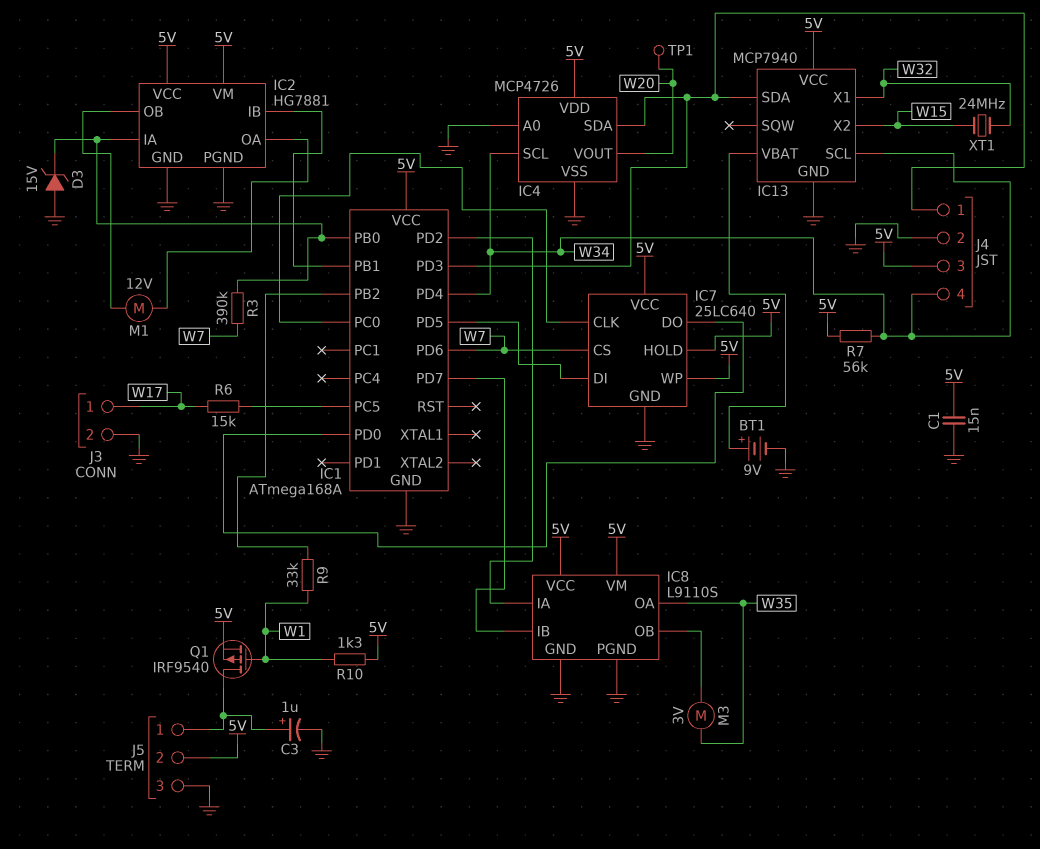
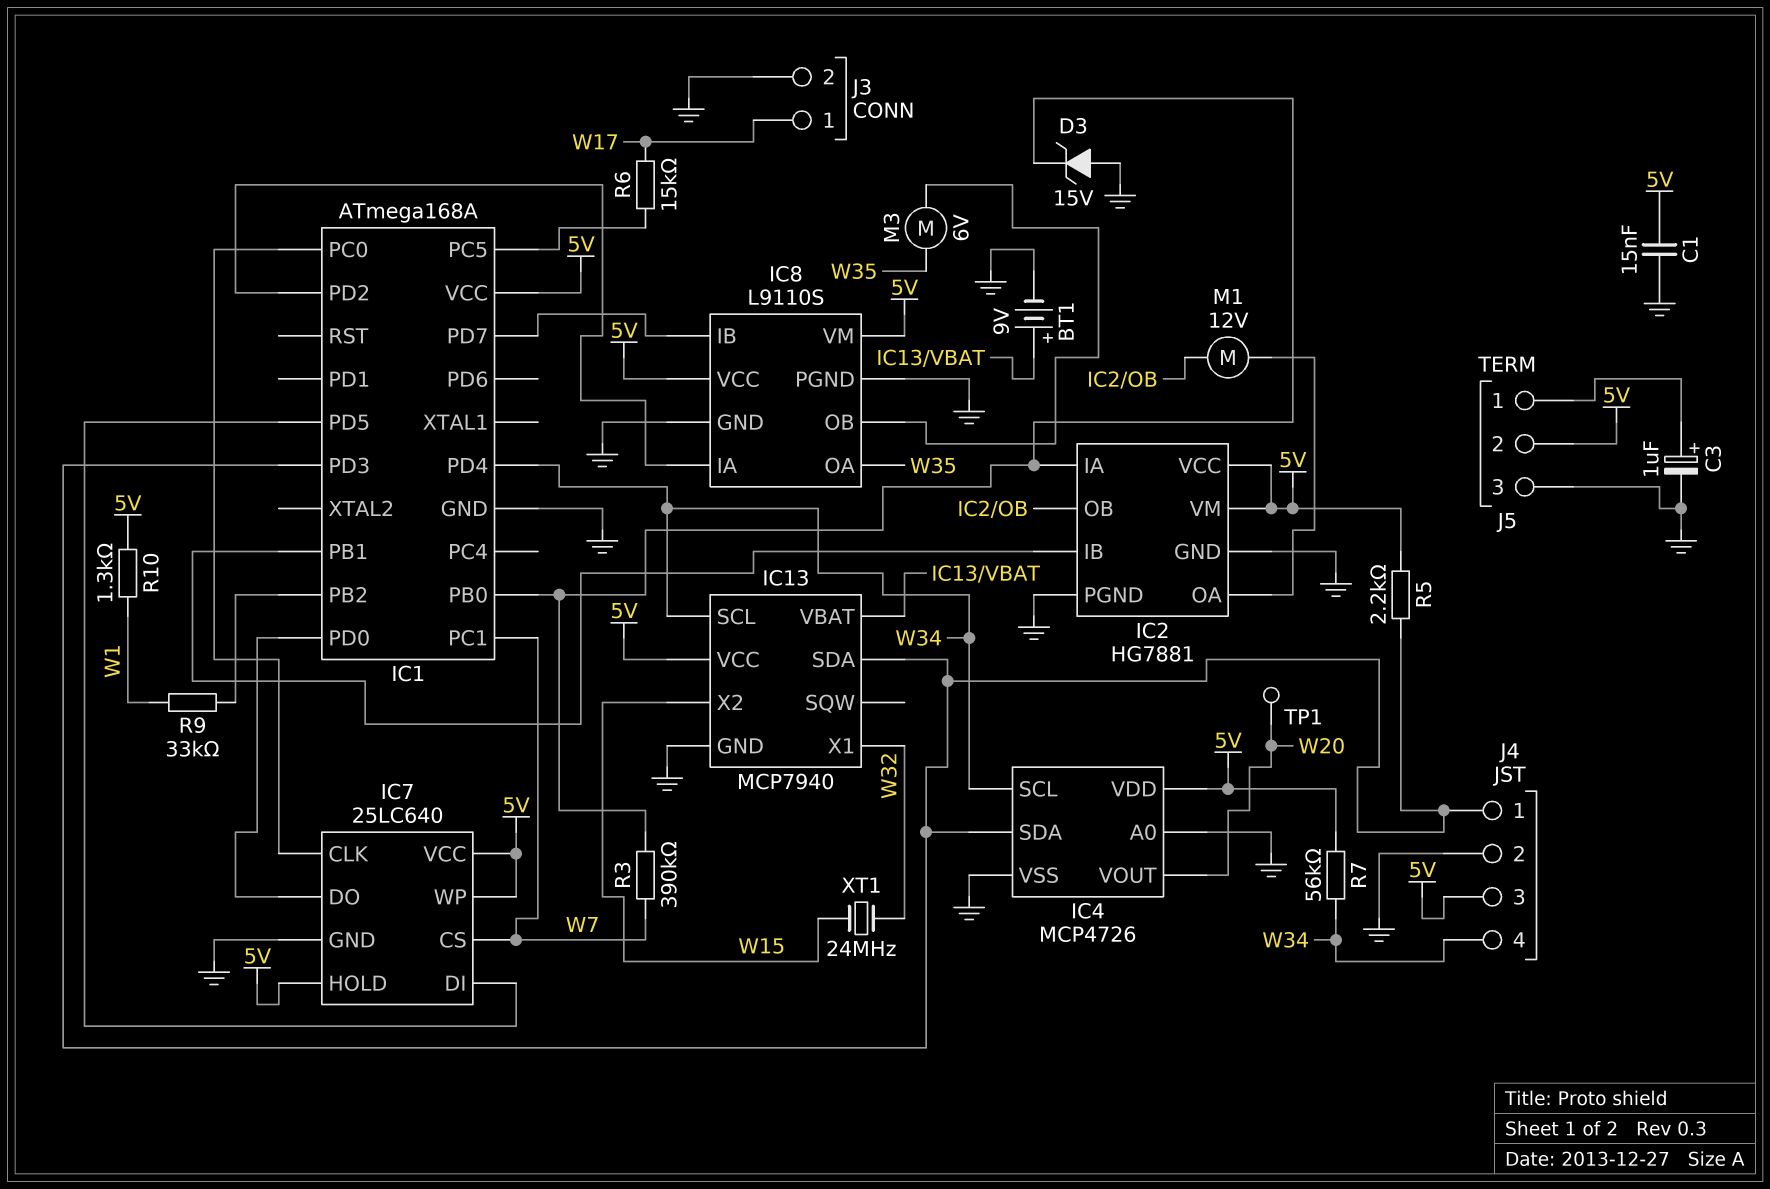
IC1 pin PC1: none -> W7
IC1 pin PD6: W7 -> none
M3: motor 3V (IC8/OB, W35) -> motor 6V (IC8/OB, W35)
Q1: PMOS IRF9540 (G W1, D J5/1, S 5V) -> none
R5: none -> 2.2k (5V, IC1/PD3)

